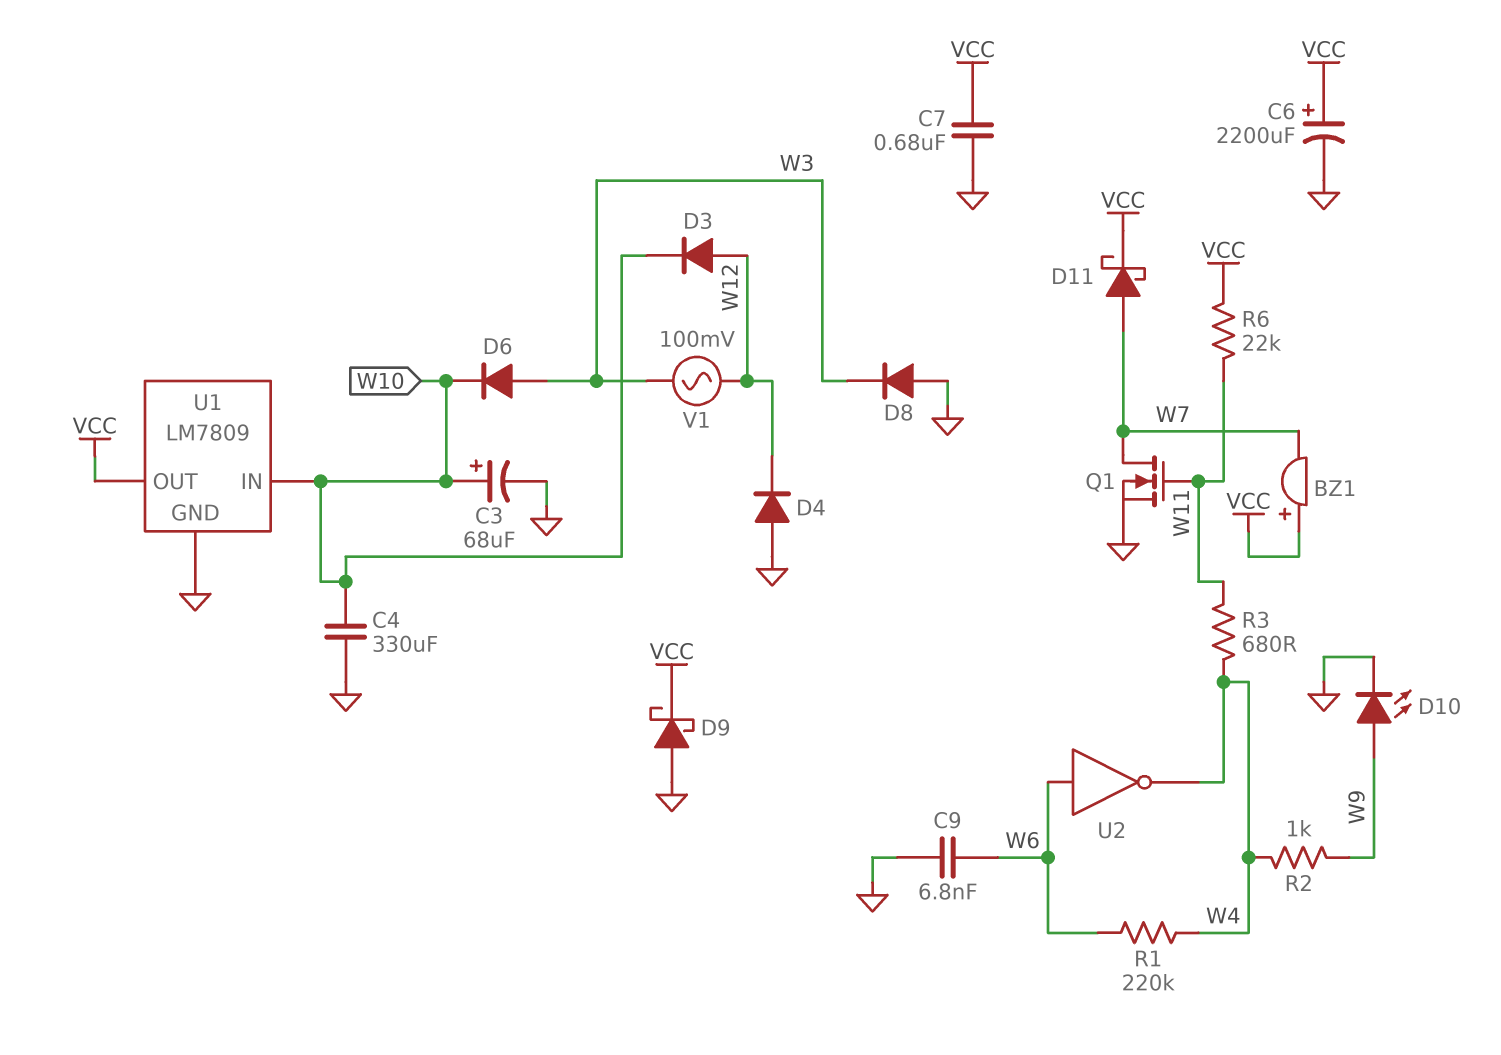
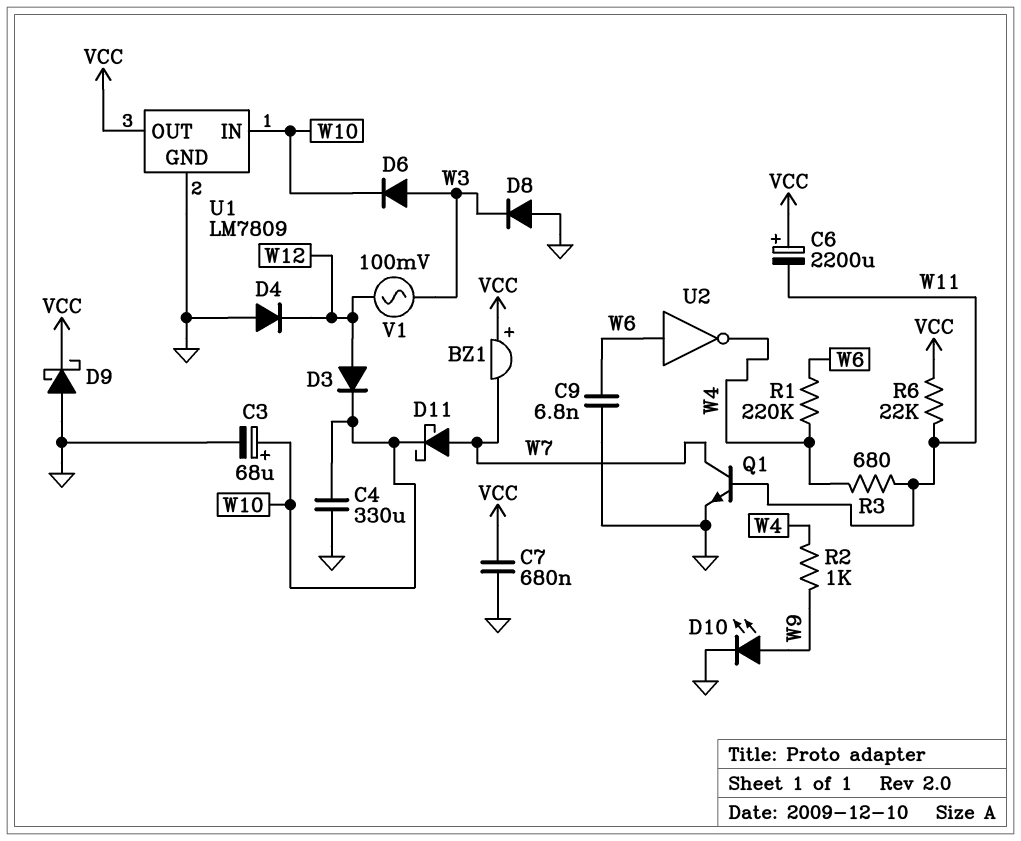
C6: 2200uF (plus VCC, minus GND) -> 2200uF (plus VCC, minus W11)
D11: schottky (A W7, K VCC) -> schottky (A W7, K W10)
Q1: NMOS (G W11, D W7, S GND) -> NPN (B W11, C W7, E GND)

